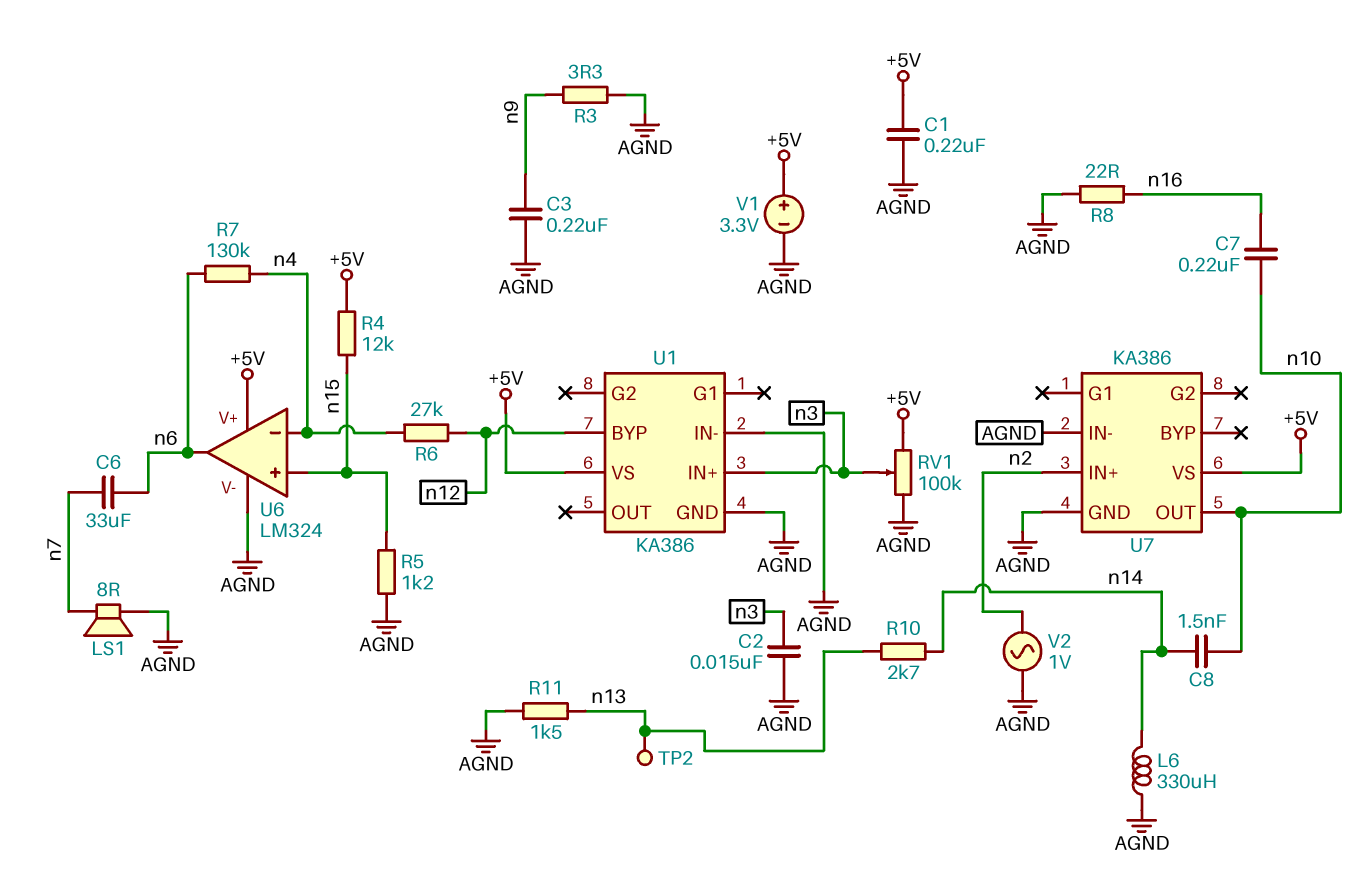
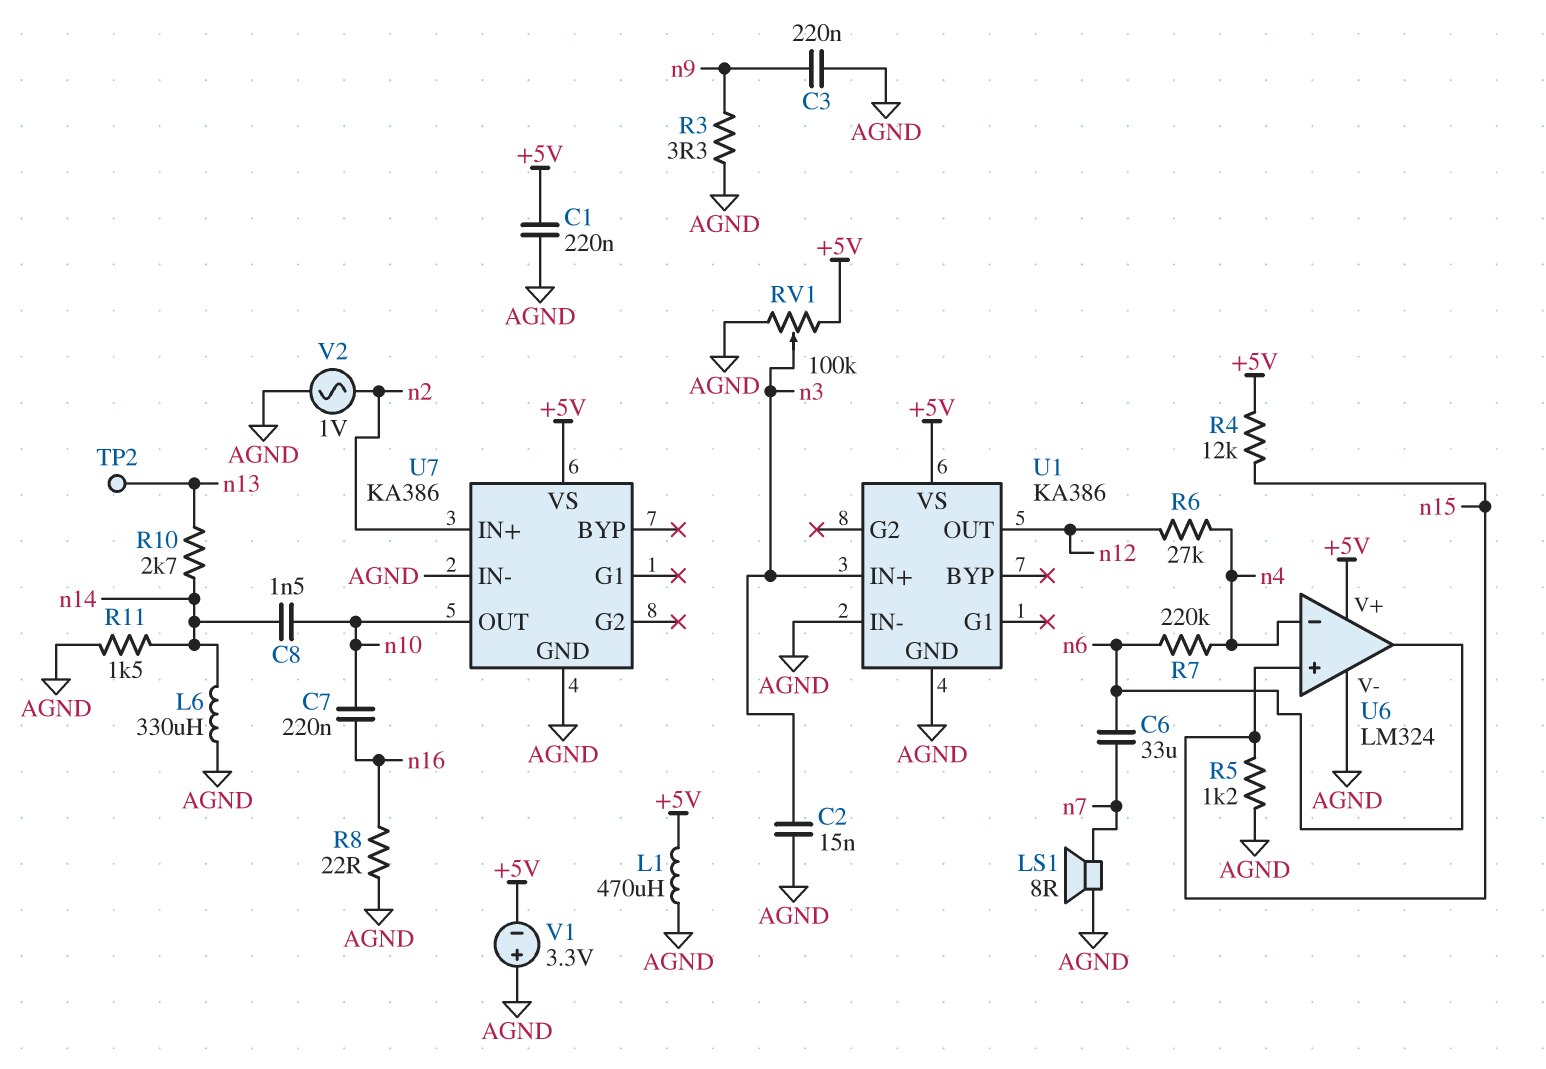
L1: none -> 470uH (+5V, AGND)
R7: 130k (n4, n6) -> 220k (n4, n6)
R11: 1.5k (AGND, n13) -> 1.5k (AGND, n14)
U1 pin BYP: n12 -> none
U1 pin OUT: none -> n12
V1: 3.3V (plus +5V, minus AGND) -> 3.3V (plus AGND, minus +5V)

